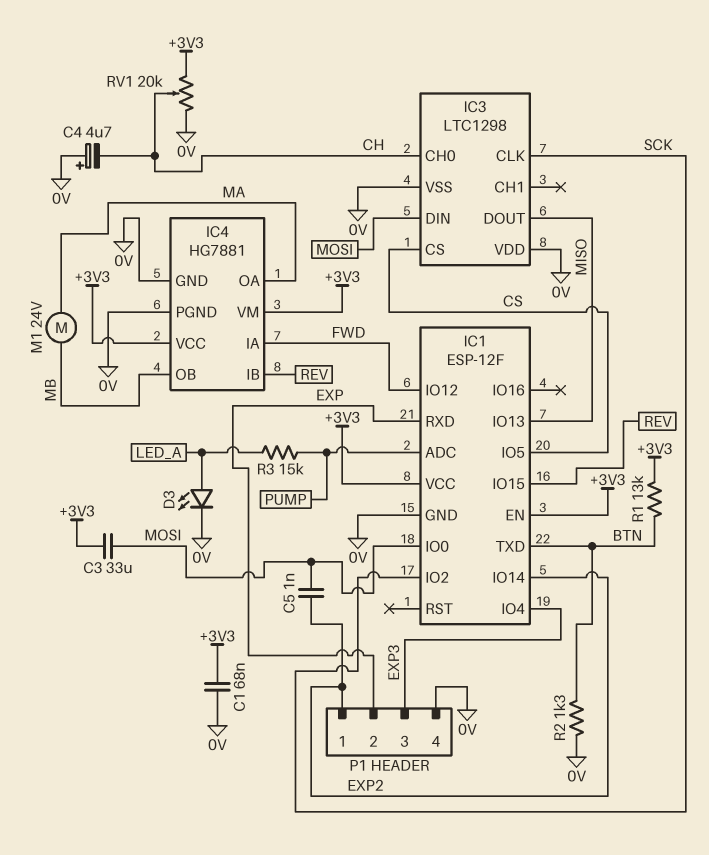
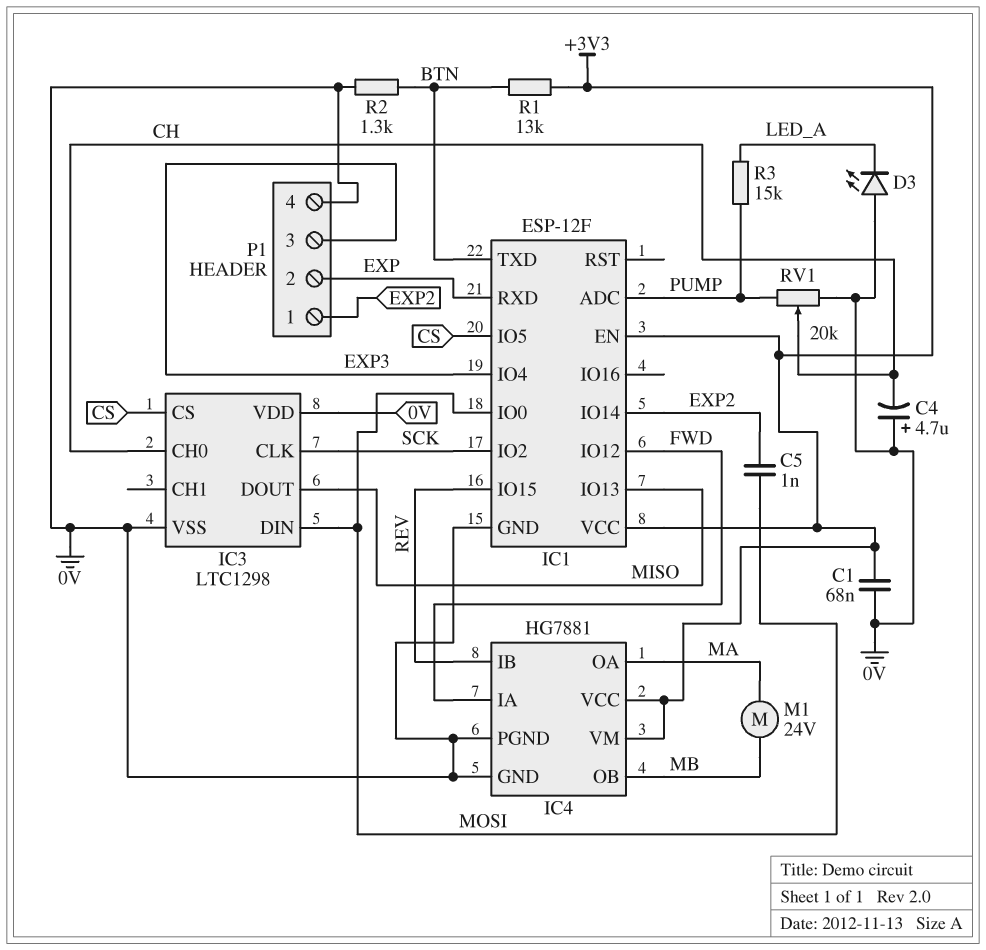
C3: 33uF (+3V3, MOSI) -> none
D3: LED (A LED_A, K 0V) -> LED (A 0V, K LED_A)
RV1: 20k (+3V3, 0V, wiper CH) -> 20k (0V, PUMP, wiper CH)

